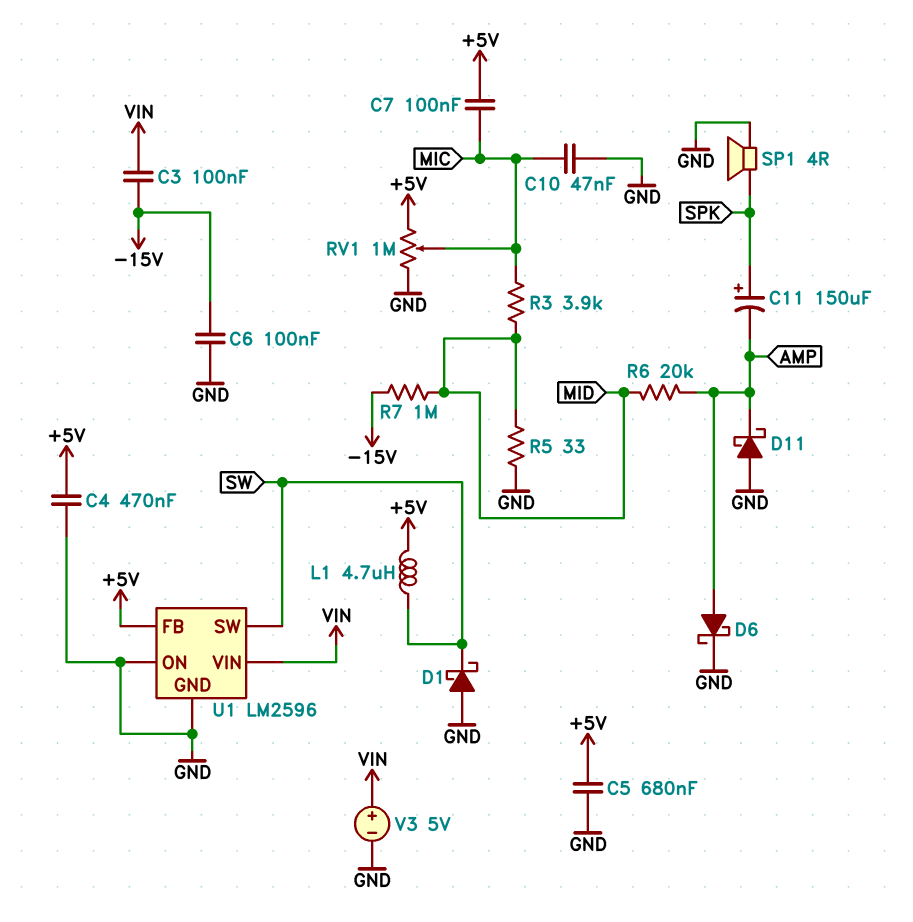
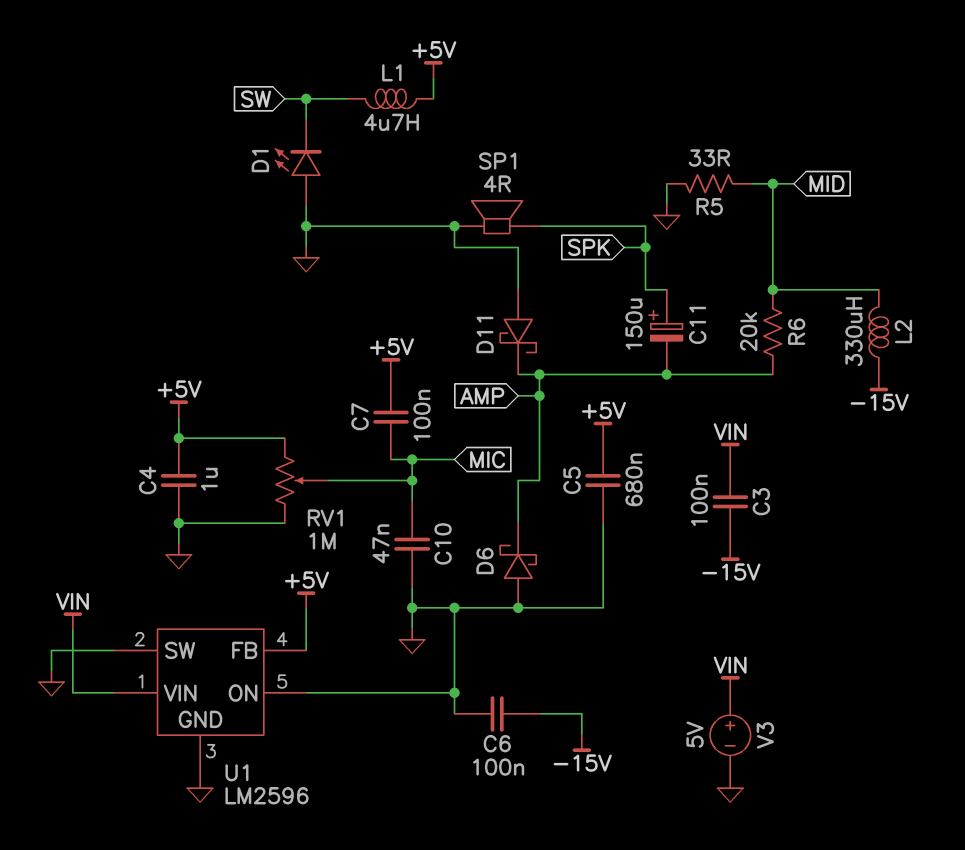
C4: 470nF (+5V, GND) -> 1uF (+5V, GND)
D1: schottky (A GND, K SW) -> LED (A GND, K SW)
D6: schottky (A AMP, K GND) -> schottky (A GND, K AMP)
L2: none -> 330uH (-15V, MID)
R3: 3.9k (MIC, MID) -> none
R7: 1M (-15V, MID) -> none
U1 pin SW: SW -> GND

